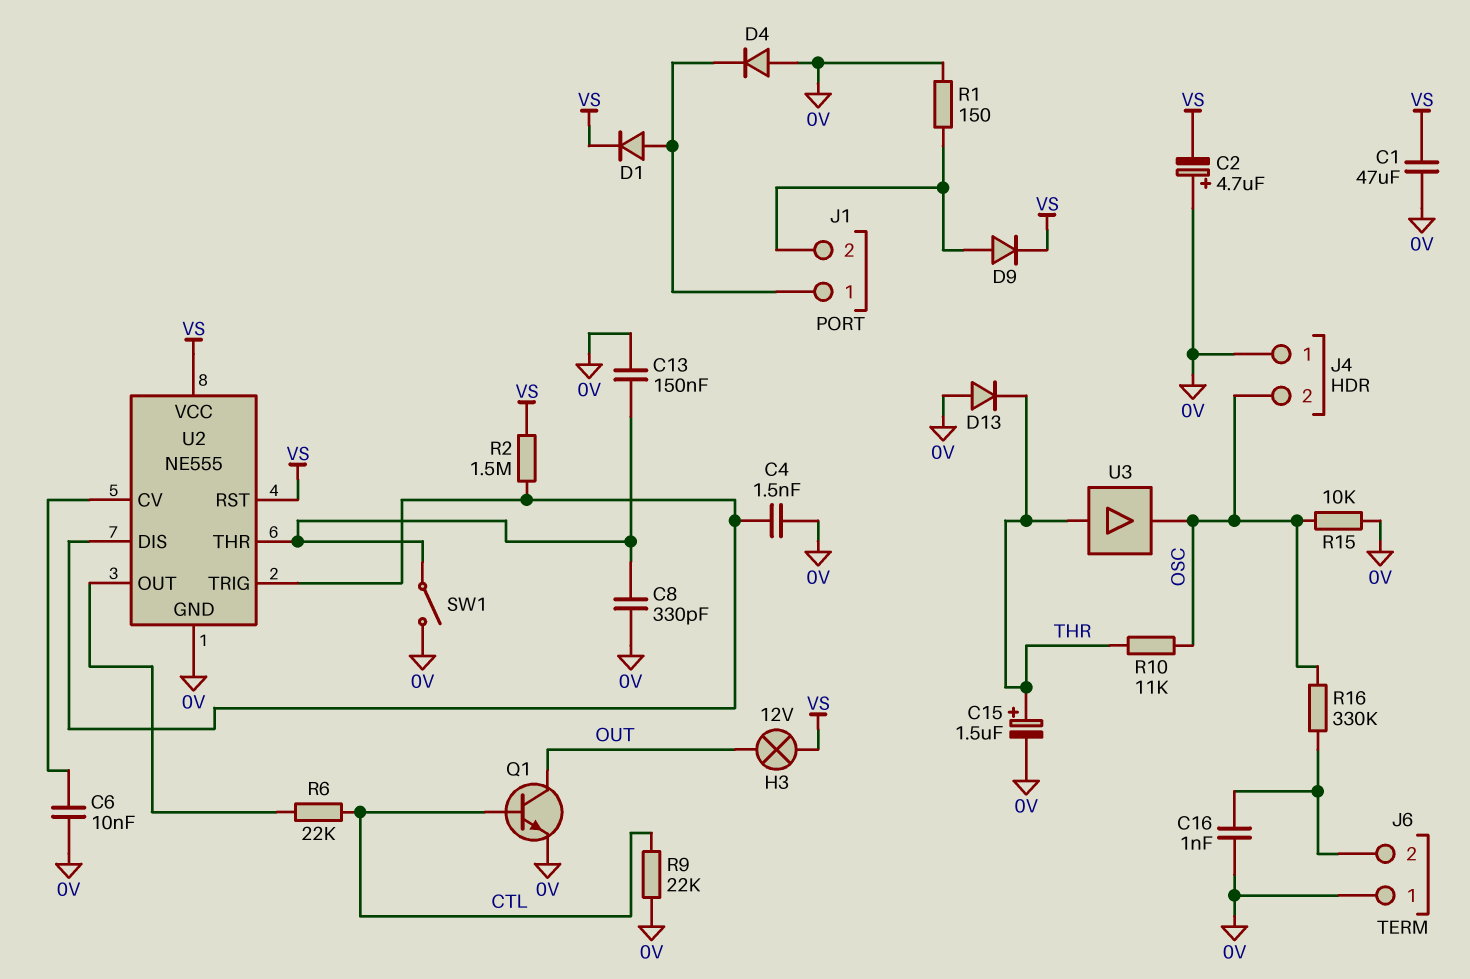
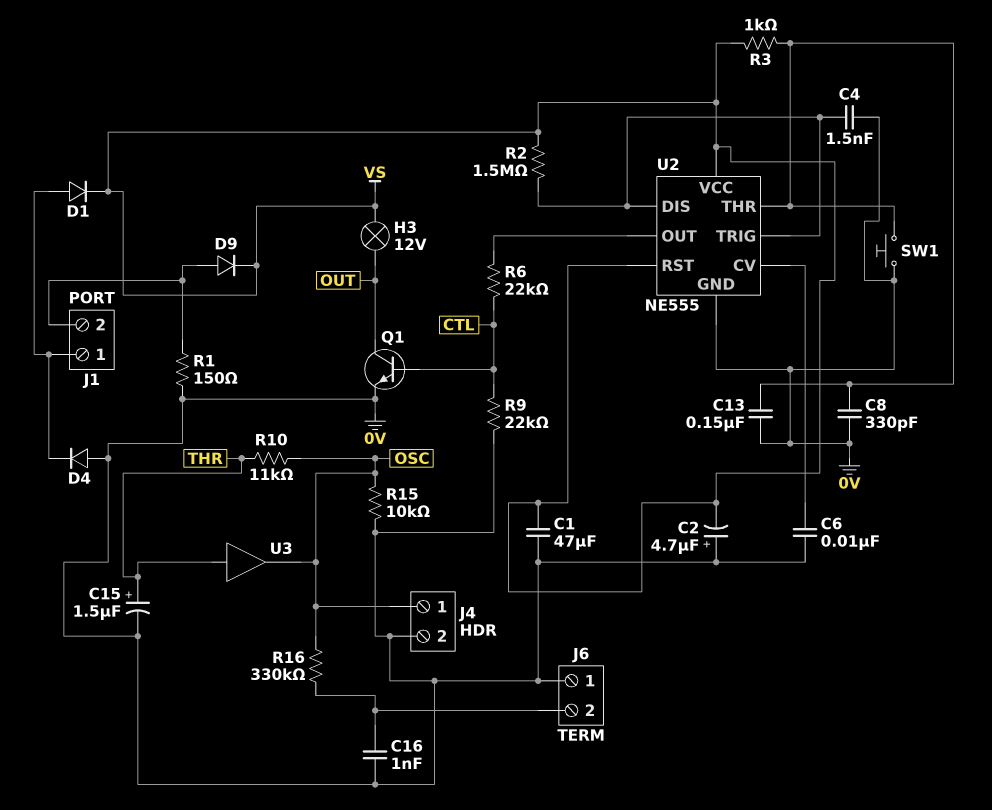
D13: diode (A 0V, K THR) -> none
J4 pin 1: 0V -> OSC
J4 pin 2: OSC -> 0V
R3: none -> 1k (U2/THR, VS)
SW1: switch (0V, U2/THR) -> button (0V, U2/THR)

